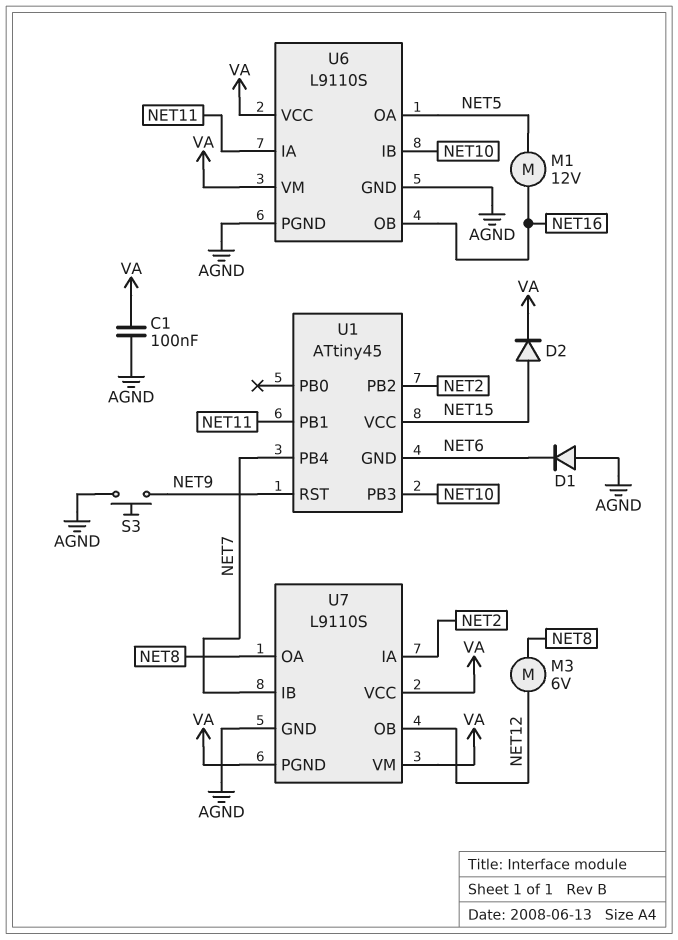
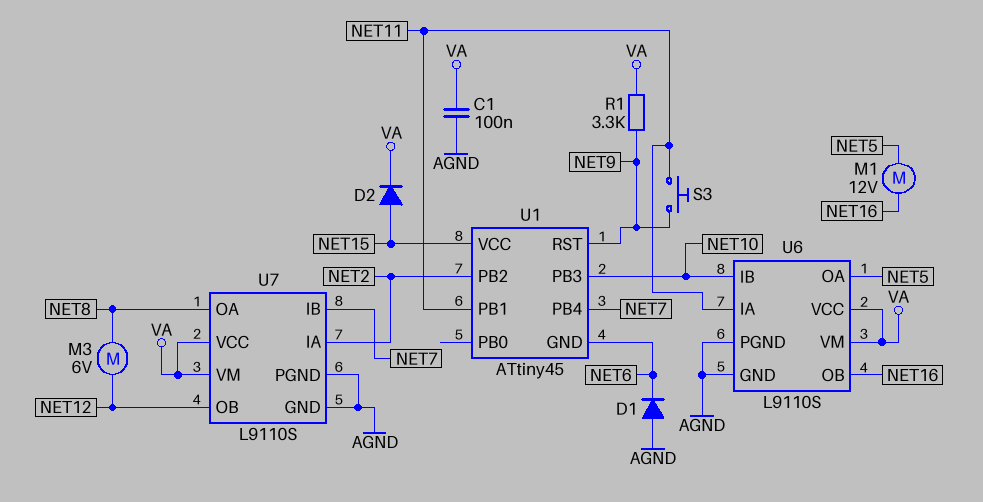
R1: none -> 3.3k (NET9, VA)
S3: button (AGND, NET9) -> button (NET9, NET11)
U7 pin PGND: VA -> AGND

